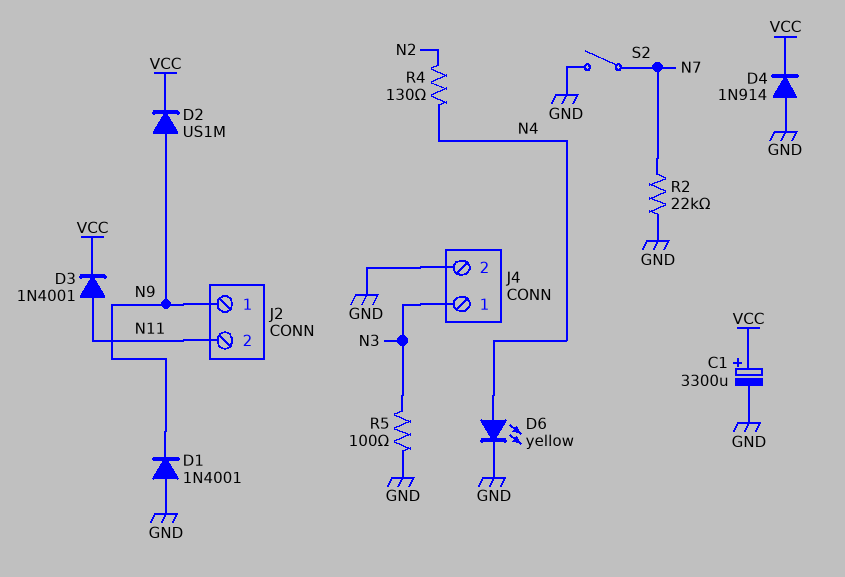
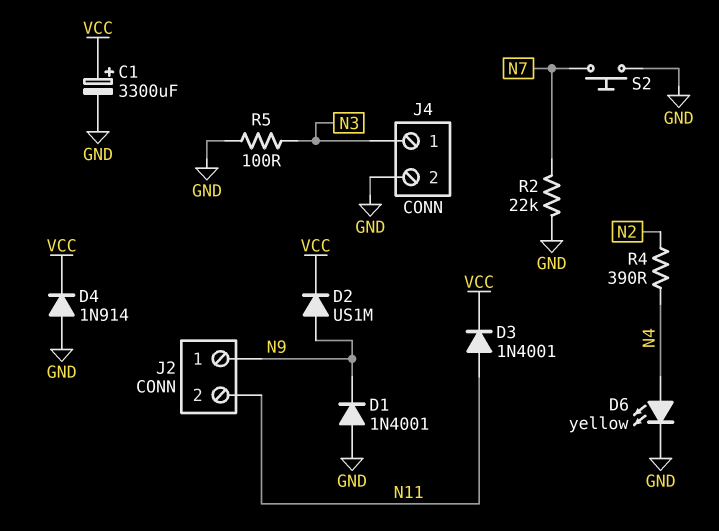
R4: 130 (N2, N4) -> 390 (N2, N4)
S2: switch (GND, N7) -> button (GND, N7)

